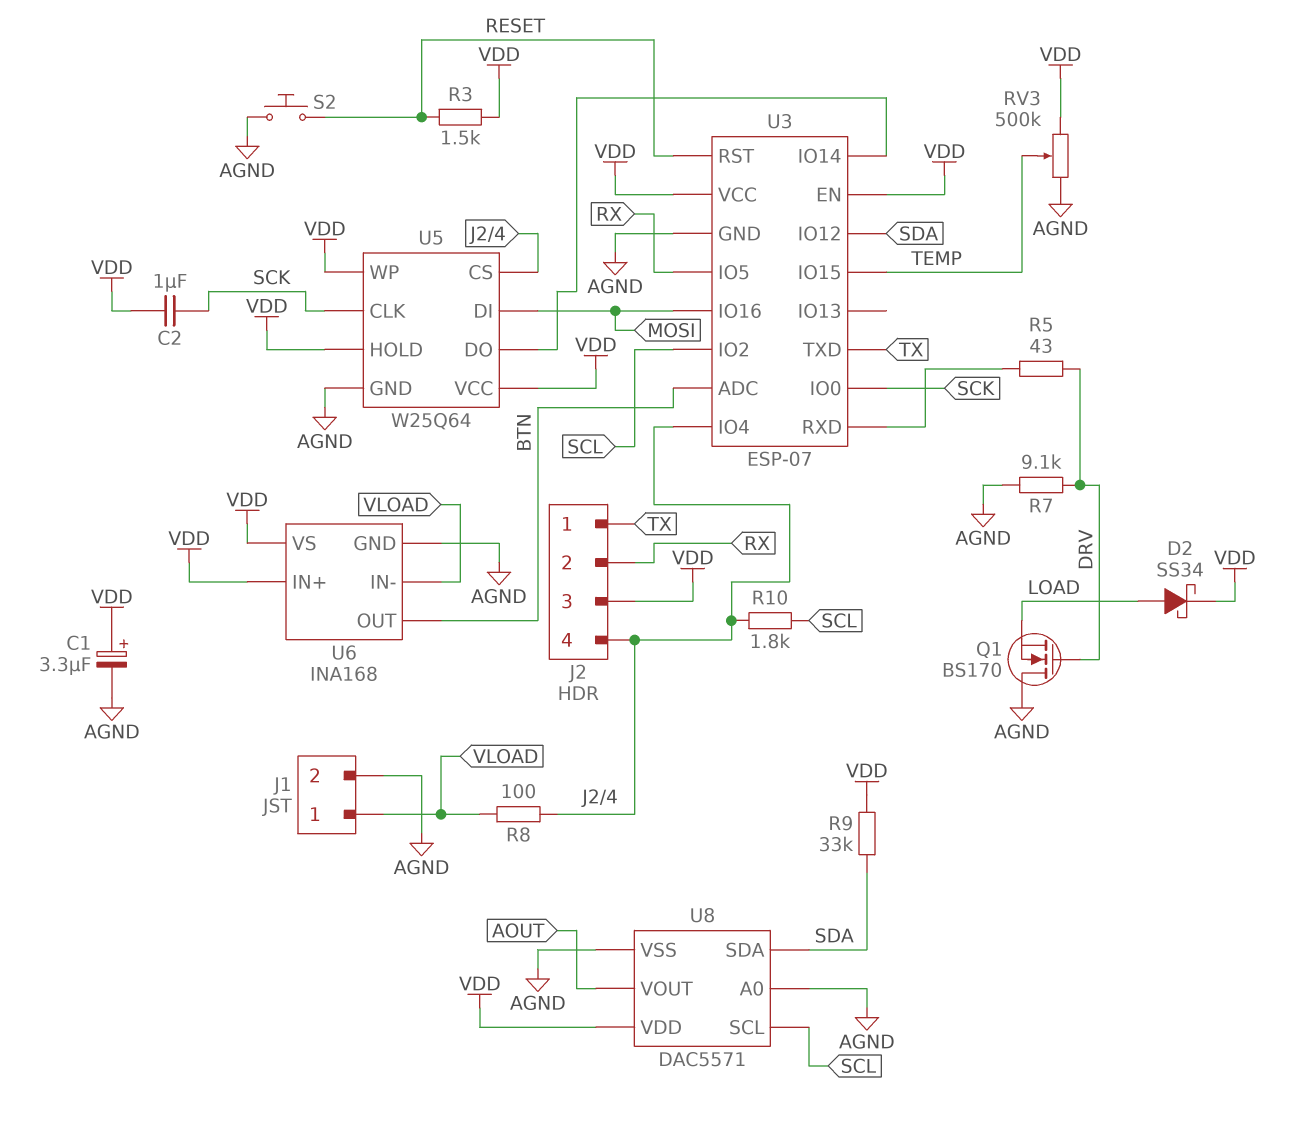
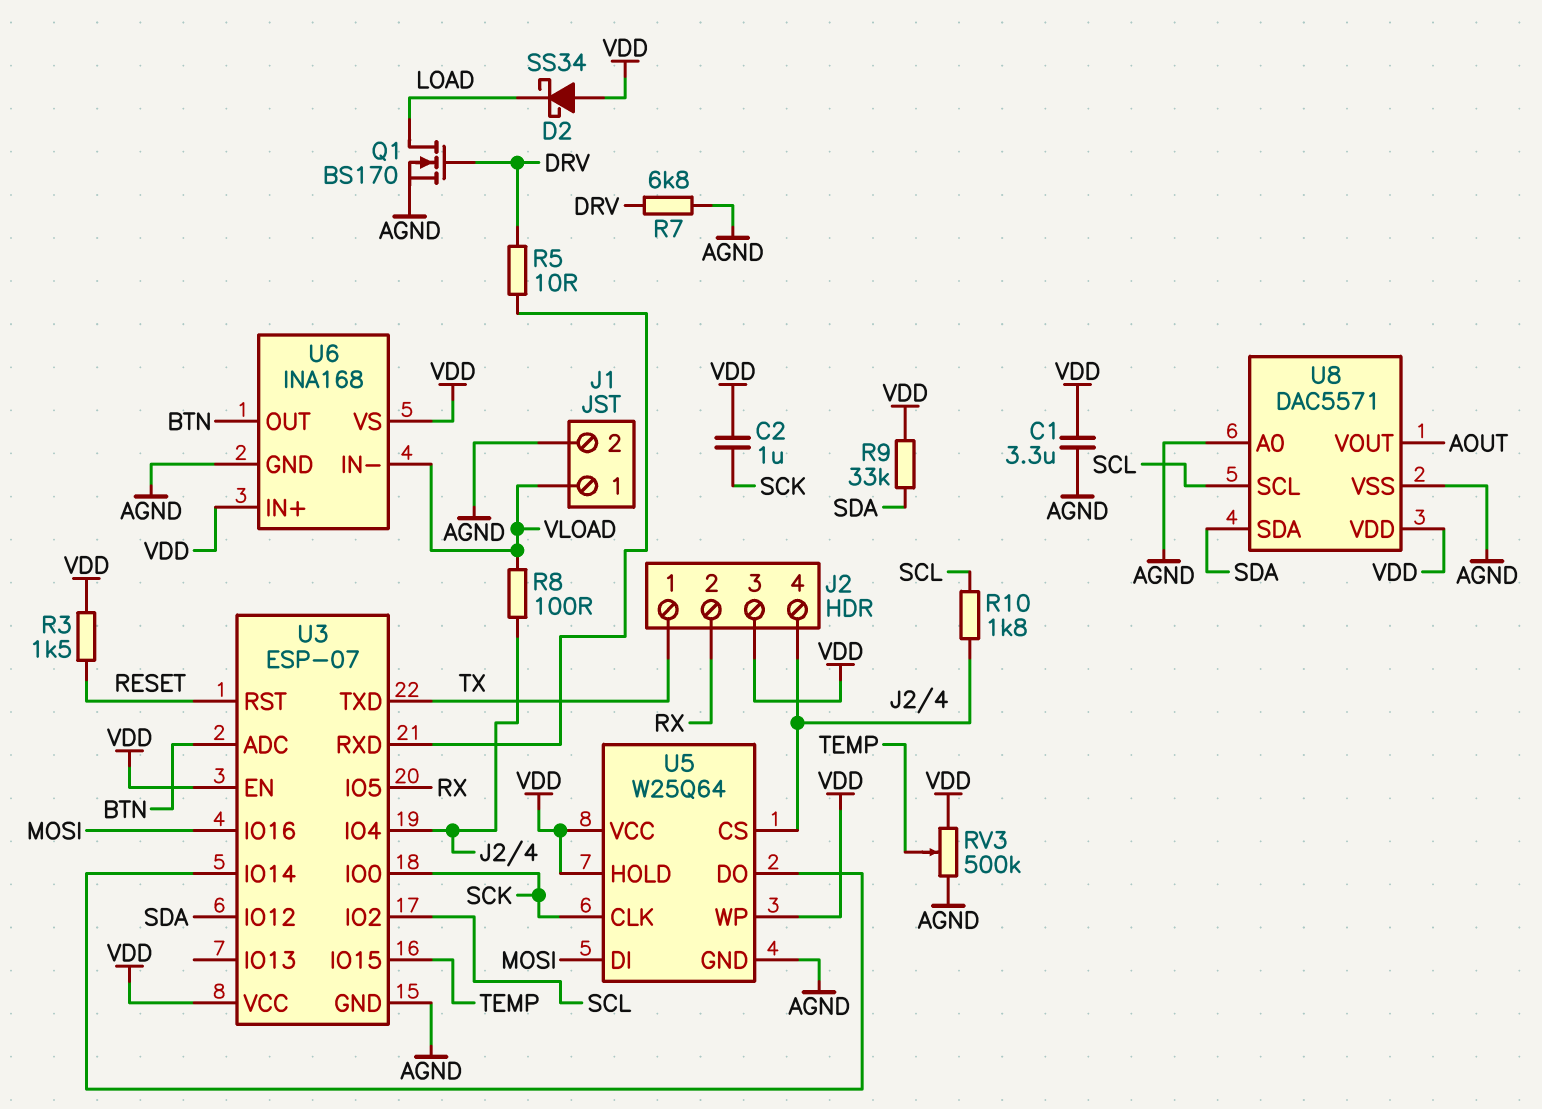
C1: 3.3uF (plus VDD, minus AGND) -> 3.3uF (AGND, VDD)
D2: schottky SS34 (A LOAD, K VDD) -> schottky SS34 (A VDD, K LOAD)
Q1: NMOS BS170 (G DRV, D AGND, S LOAD) -> NMOS BS170 (G DRV, D LOAD, S AGND)
R5: 43 (DRV, U3/RXD) -> 10 (DRV, U3/RXD)
R7: 9.1k (AGND, DRV) -> 6.8k (AGND, DRV)
S2: button (AGND, RESET) -> none

